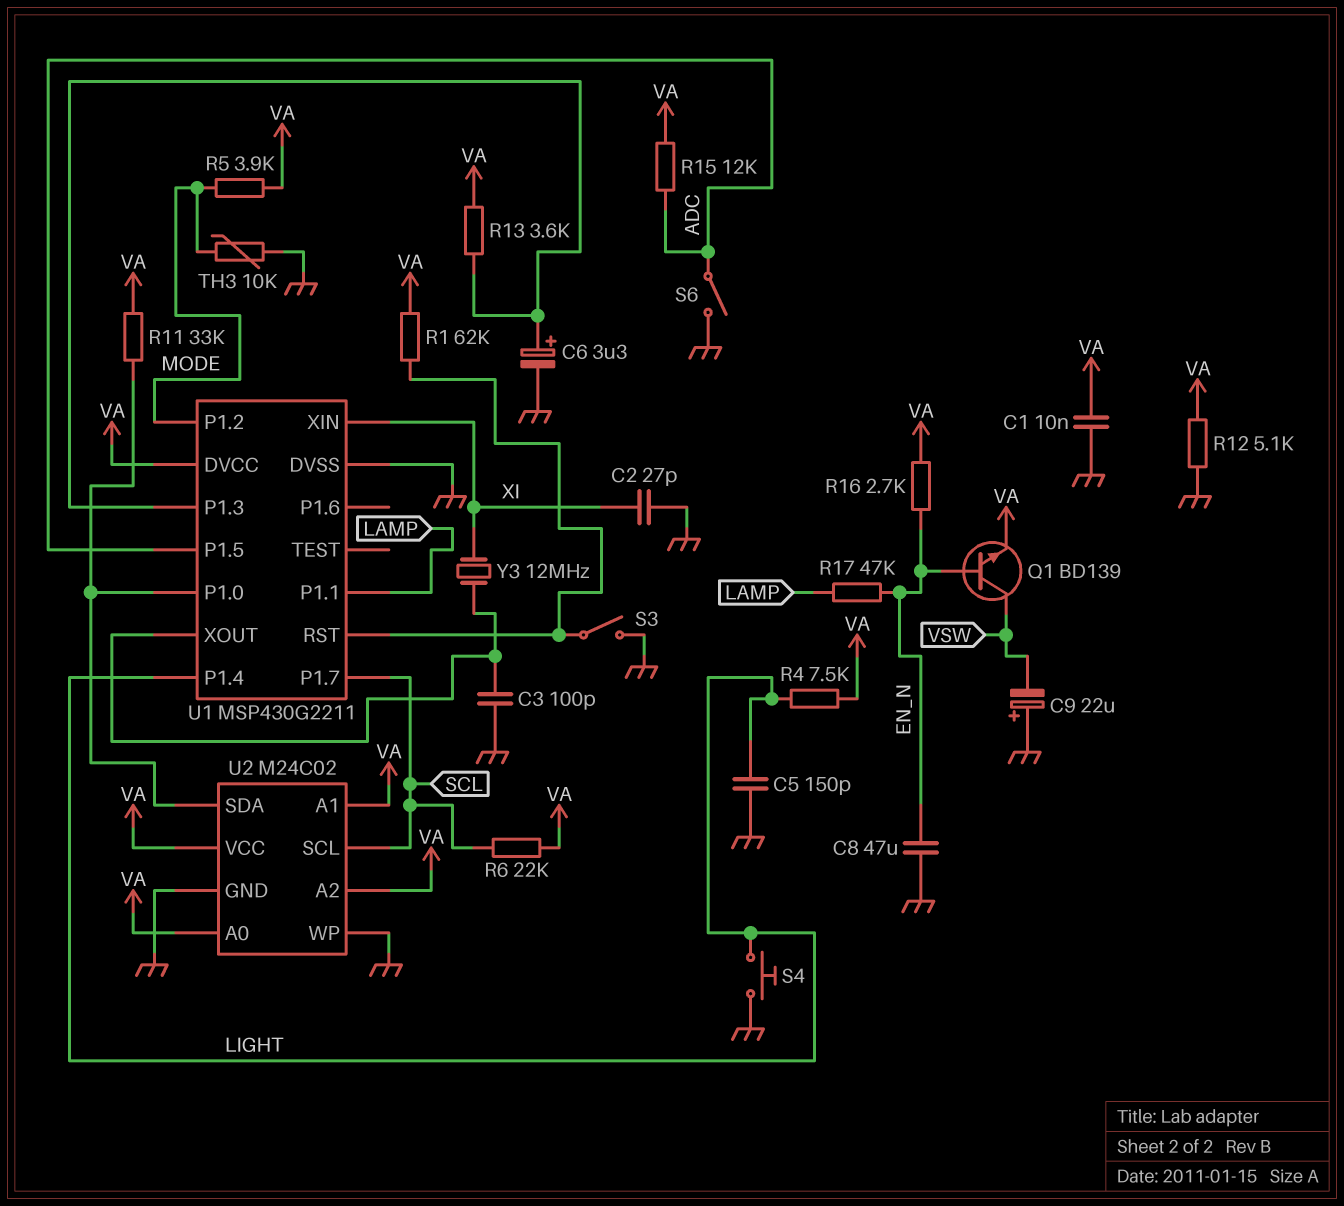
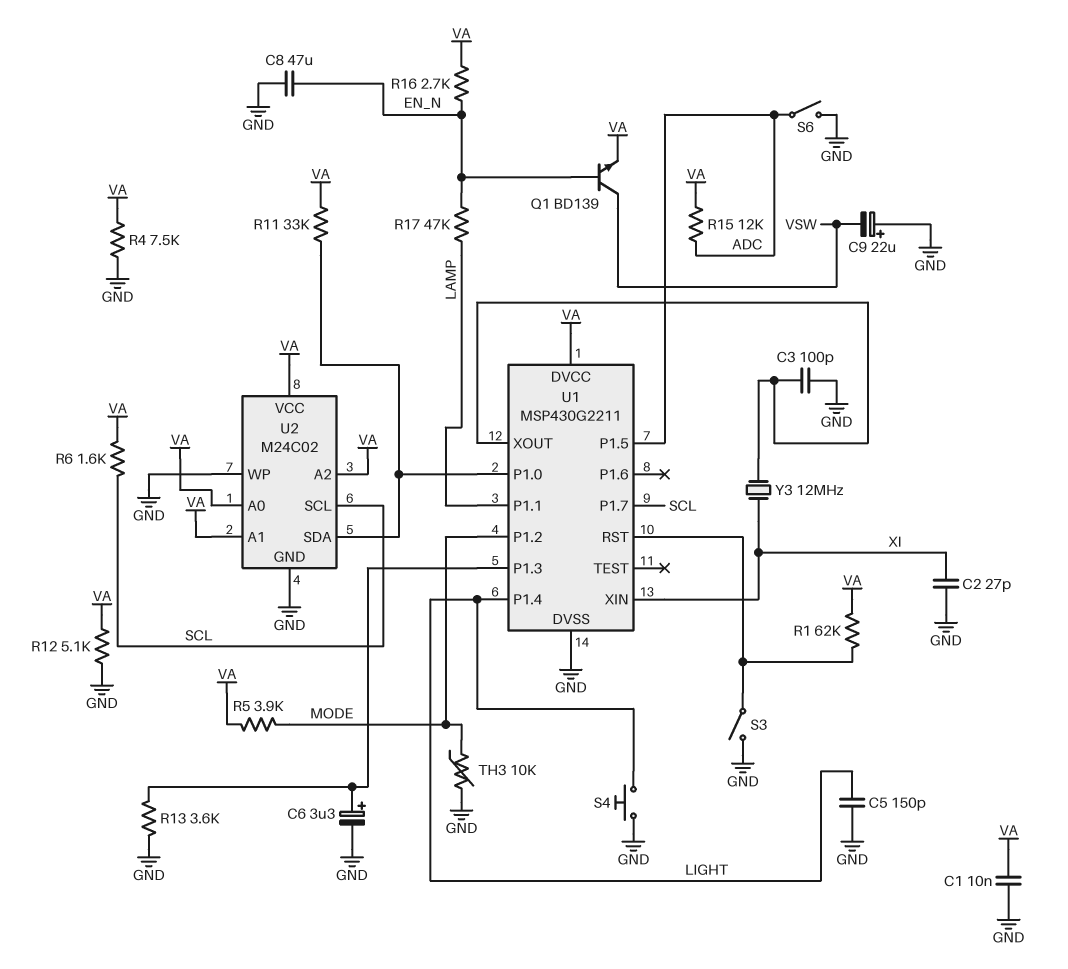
R4: 7.5k (LIGHT, VA) -> 7.5k (GND, VA)
R6: 22k (SCL, VA) -> 1.6k (SCL, VA)
R13: 3.6k (U1/P1.3, VA) -> 3.6k (GND, U1/P1.3)

